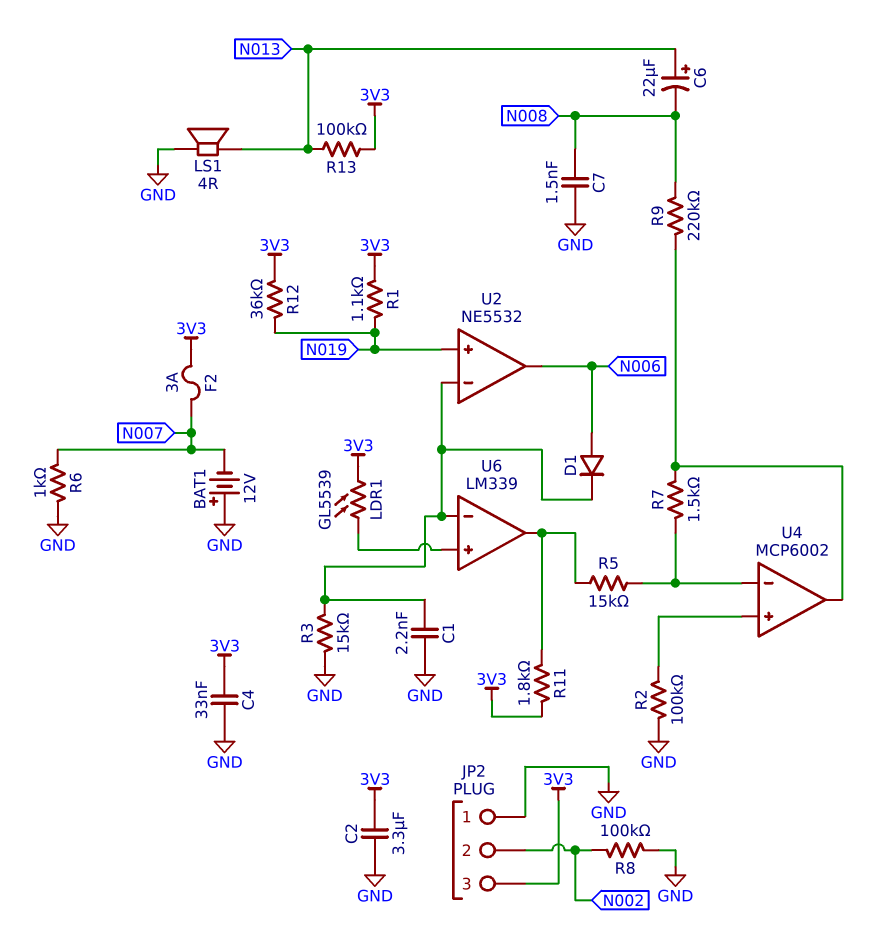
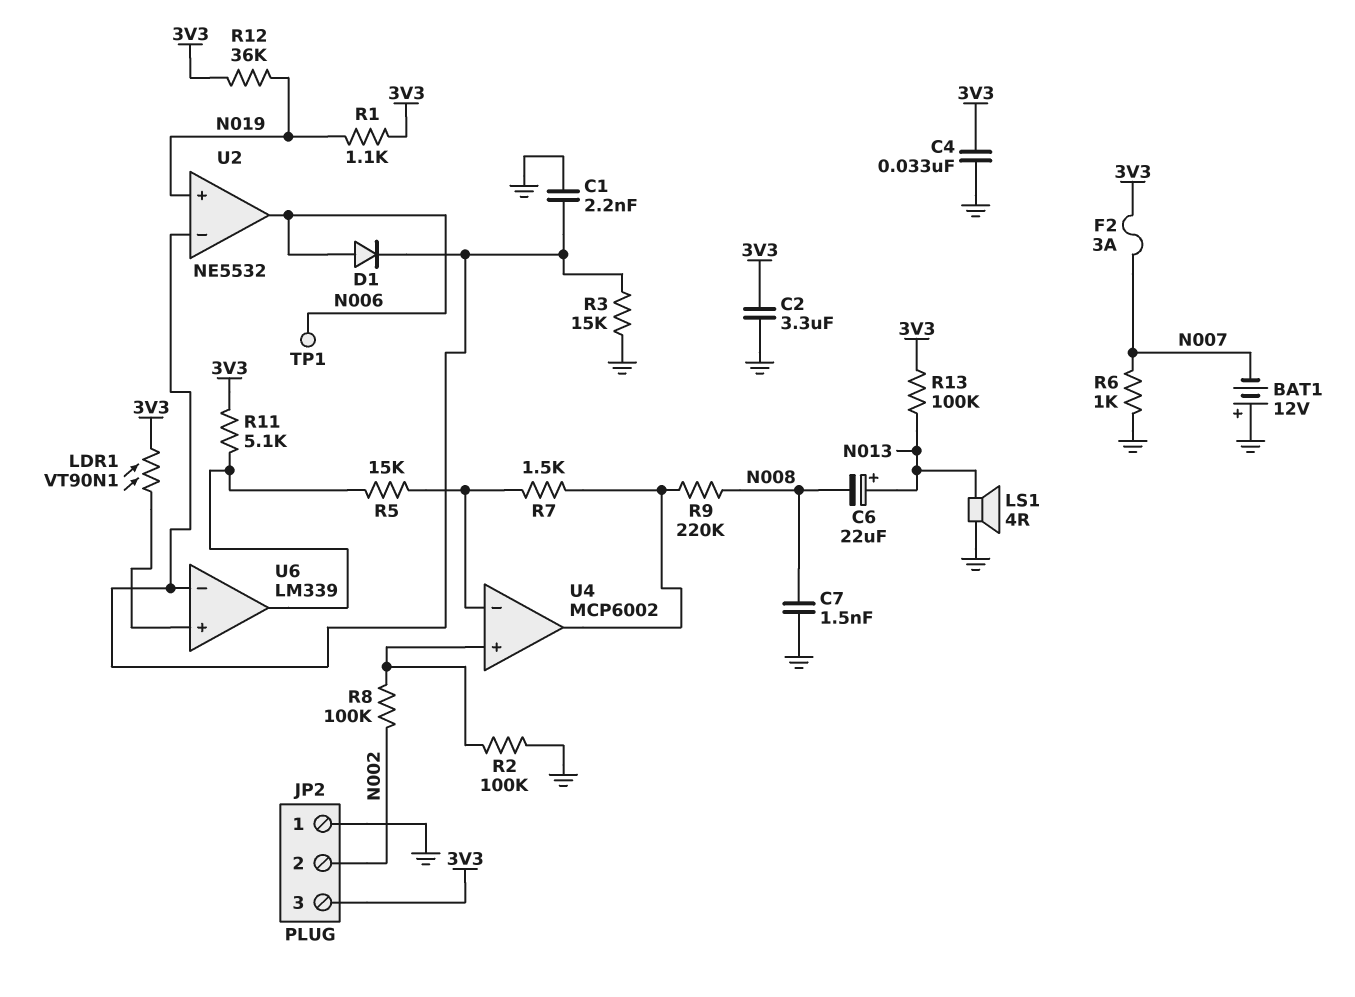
LDR1: GL5539 (3V3, U6/in+) -> VT90N1 (3V3, U6/in+)
R8: 100k (GND, N002) -> 100k (N002, U4/in+)
R11: 1.8k (3V3, U6/out) -> 5.1k (3V3, U6/out)
TP1: none -> test point (N006)

